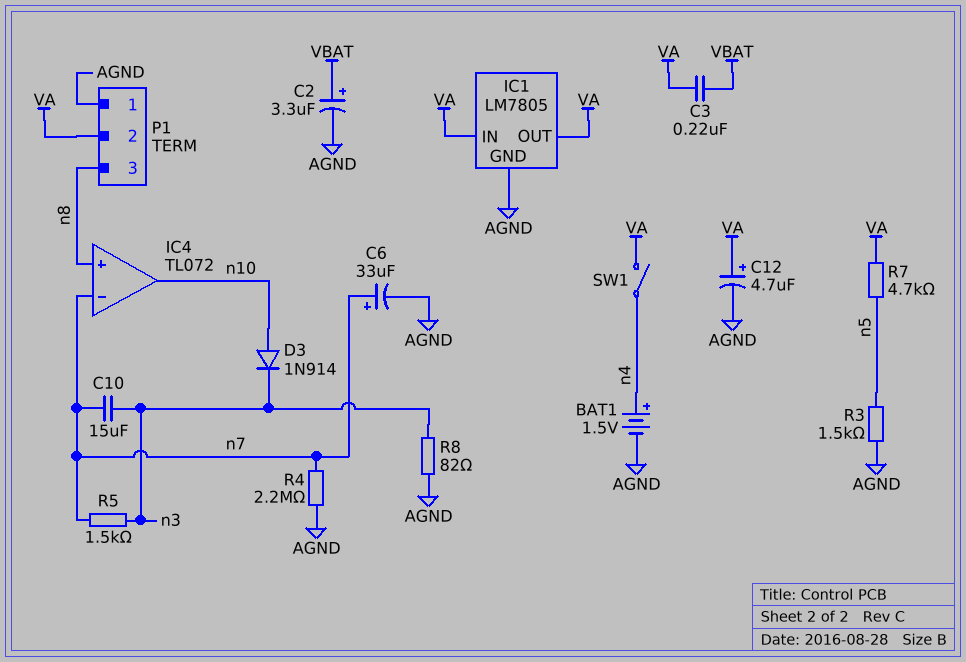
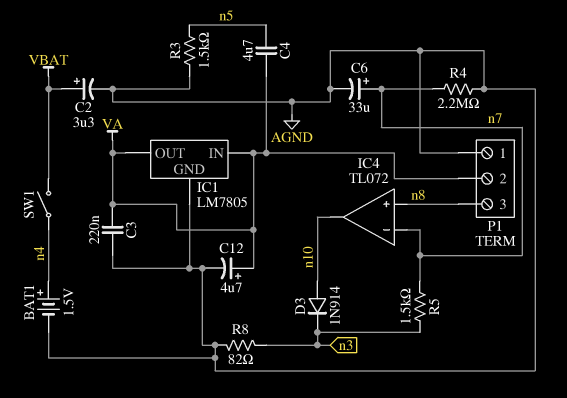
C3: 220nF (VA, VBAT) -> 220nF (AGND, VA)
C4: none -> 4.7uF (VA, n5)
C10: 15uF (n3, n7) -> none
R7: 4.7k (VA, n5) -> none
SW1: switch (VA, n4) -> switch (VBAT, n4)

